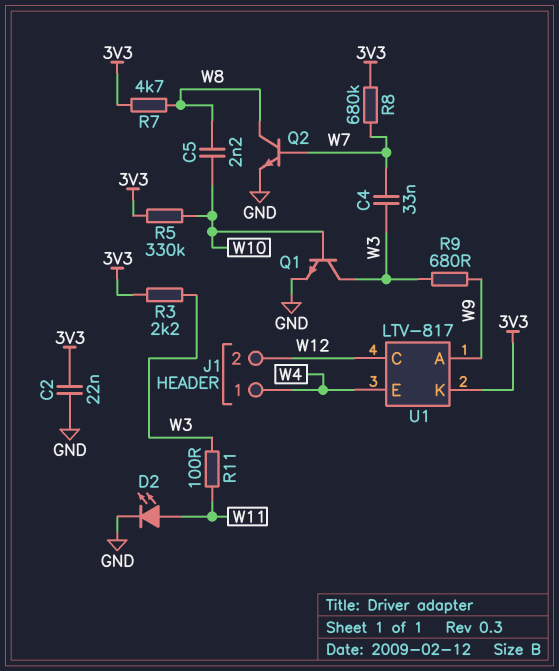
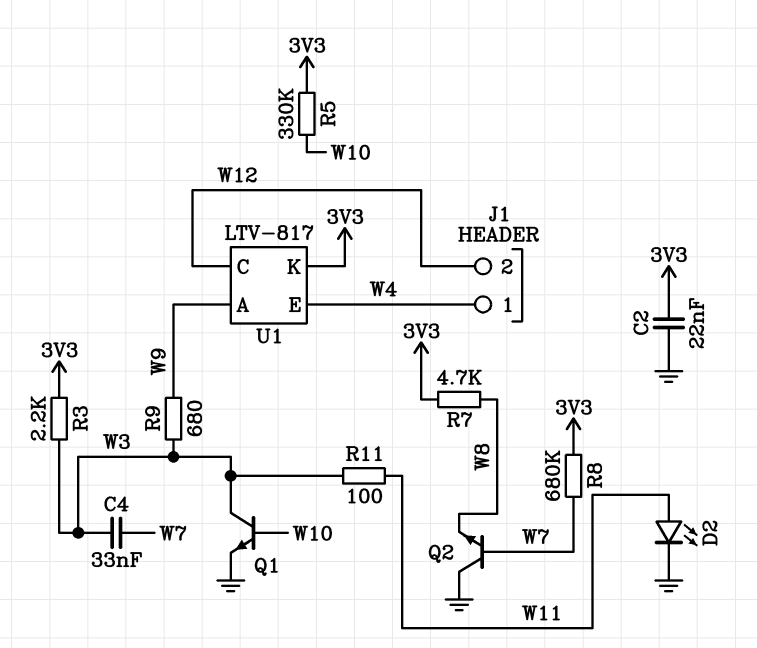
C5: 2.2nF (W8, W10) -> none
Q2: NPN (B W7, C W8, E GND) -> NPN (B W7, C GND, E W8)

